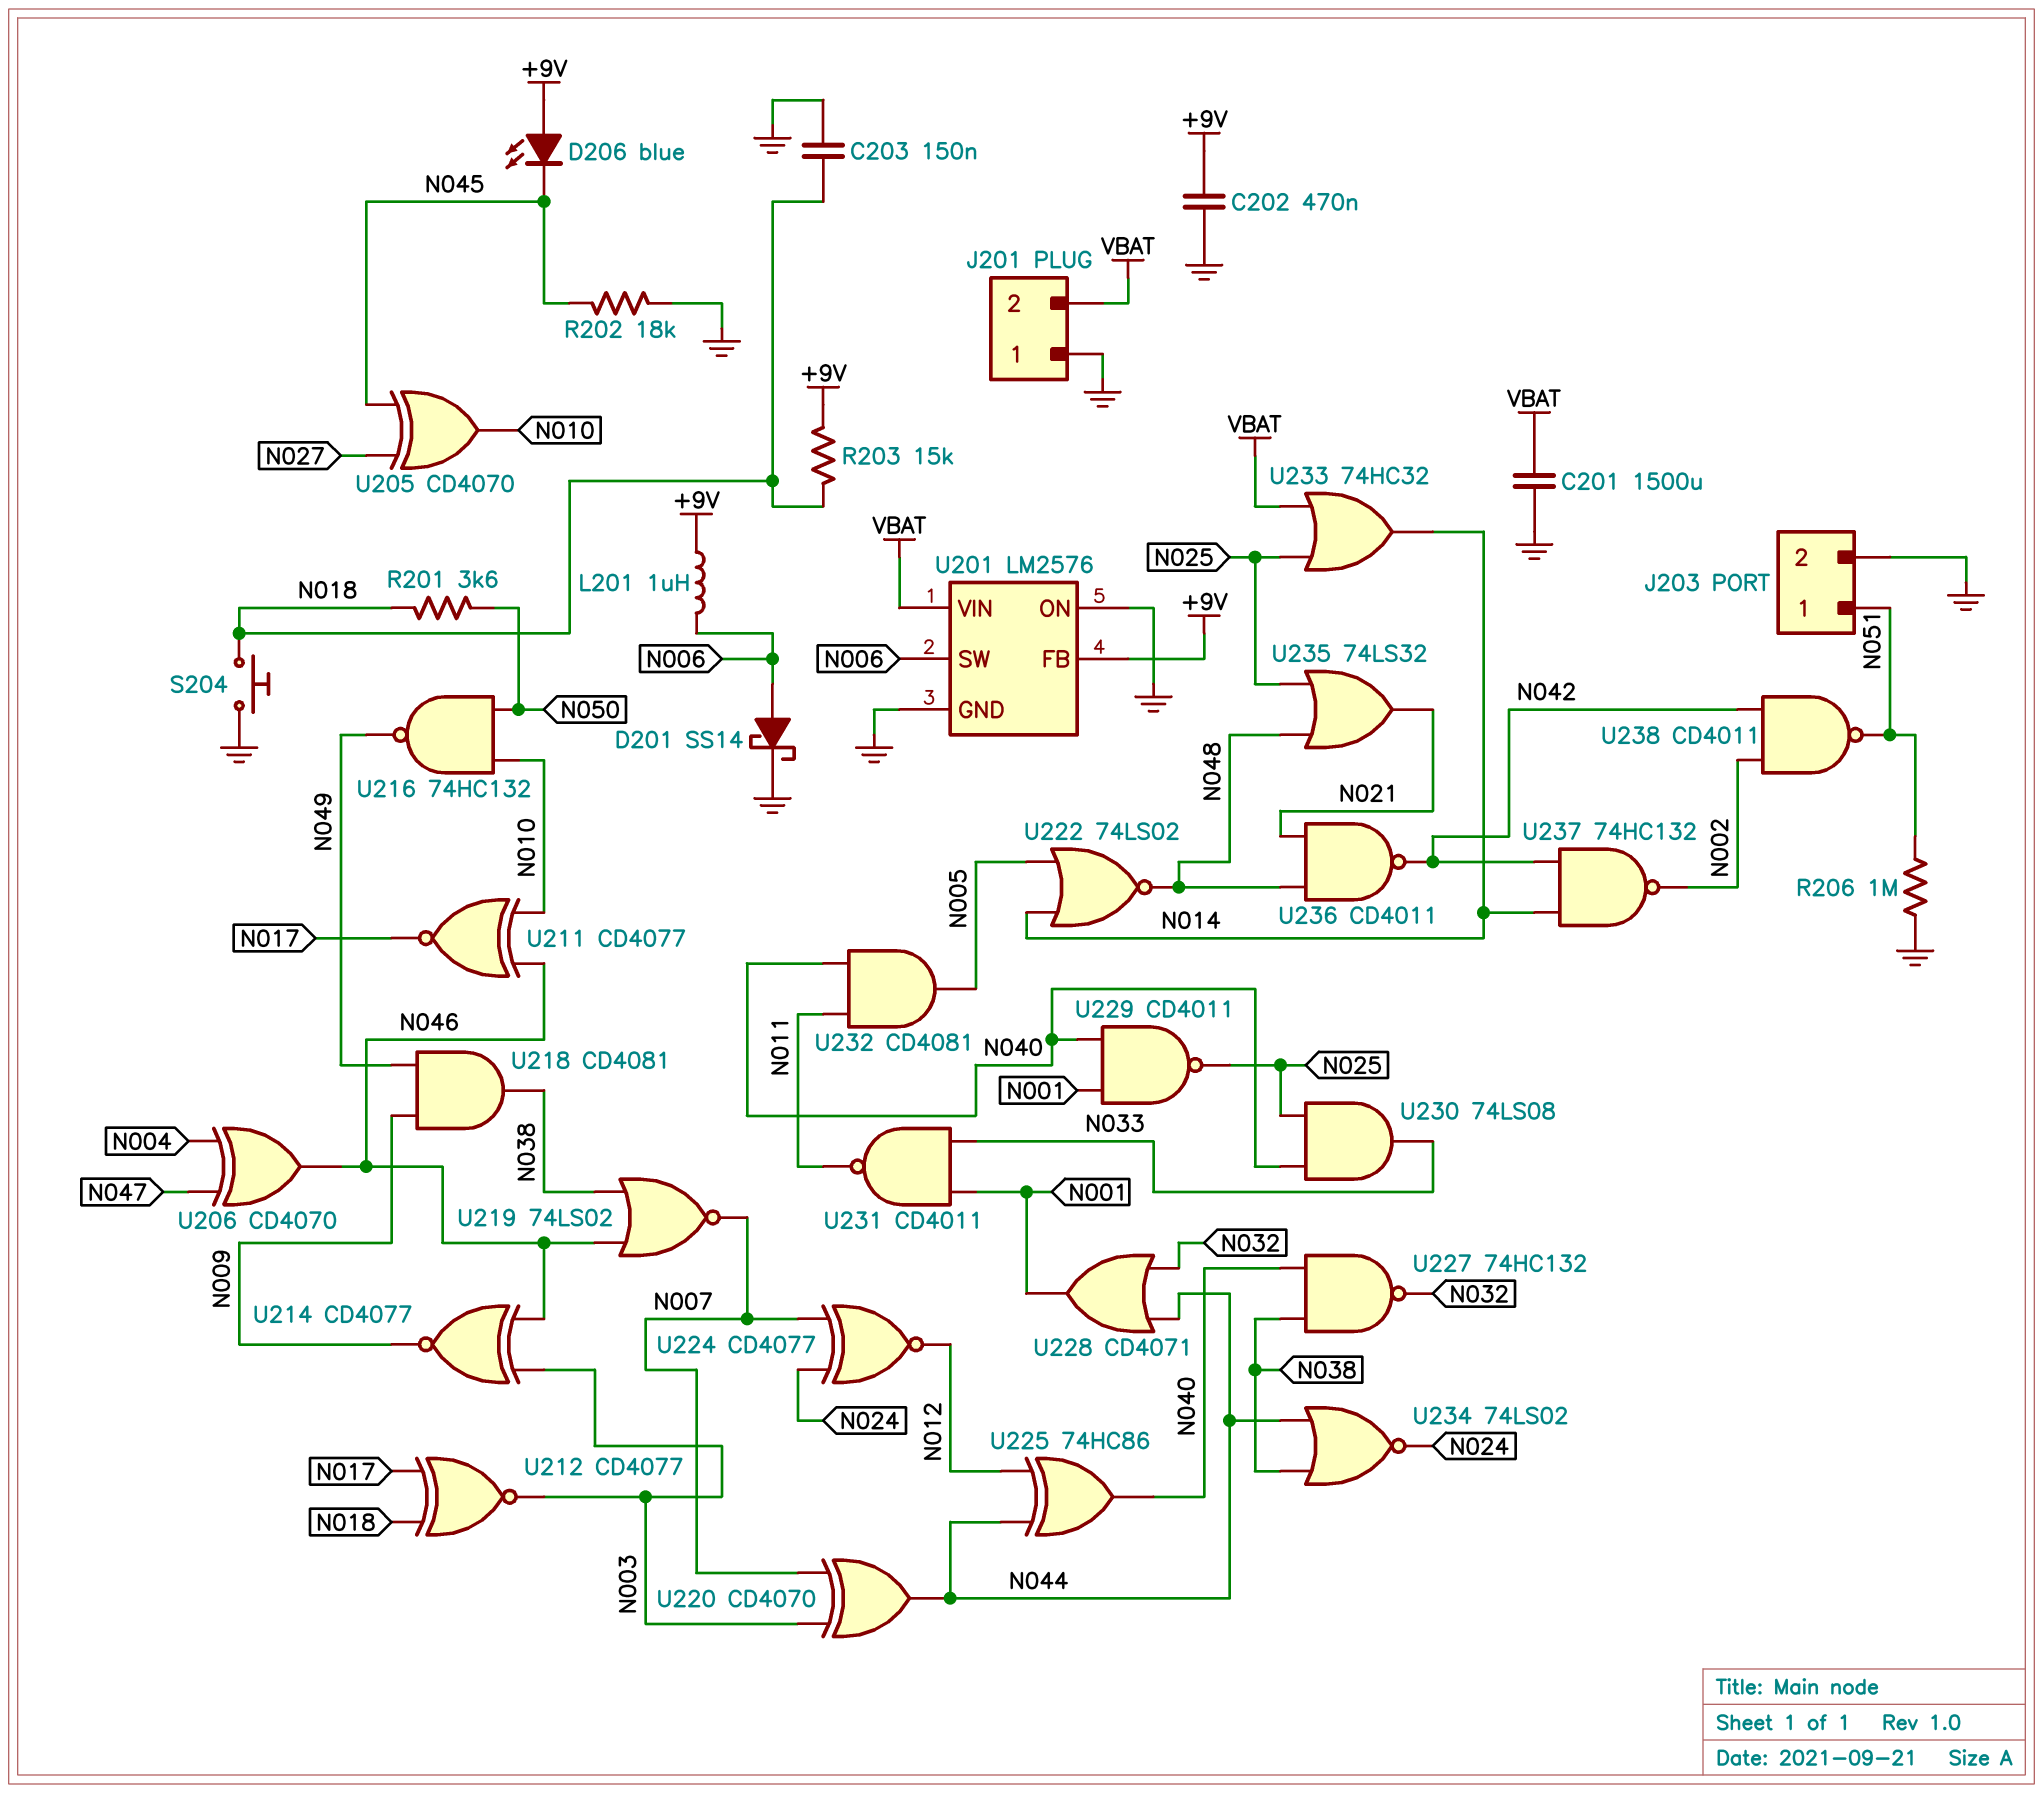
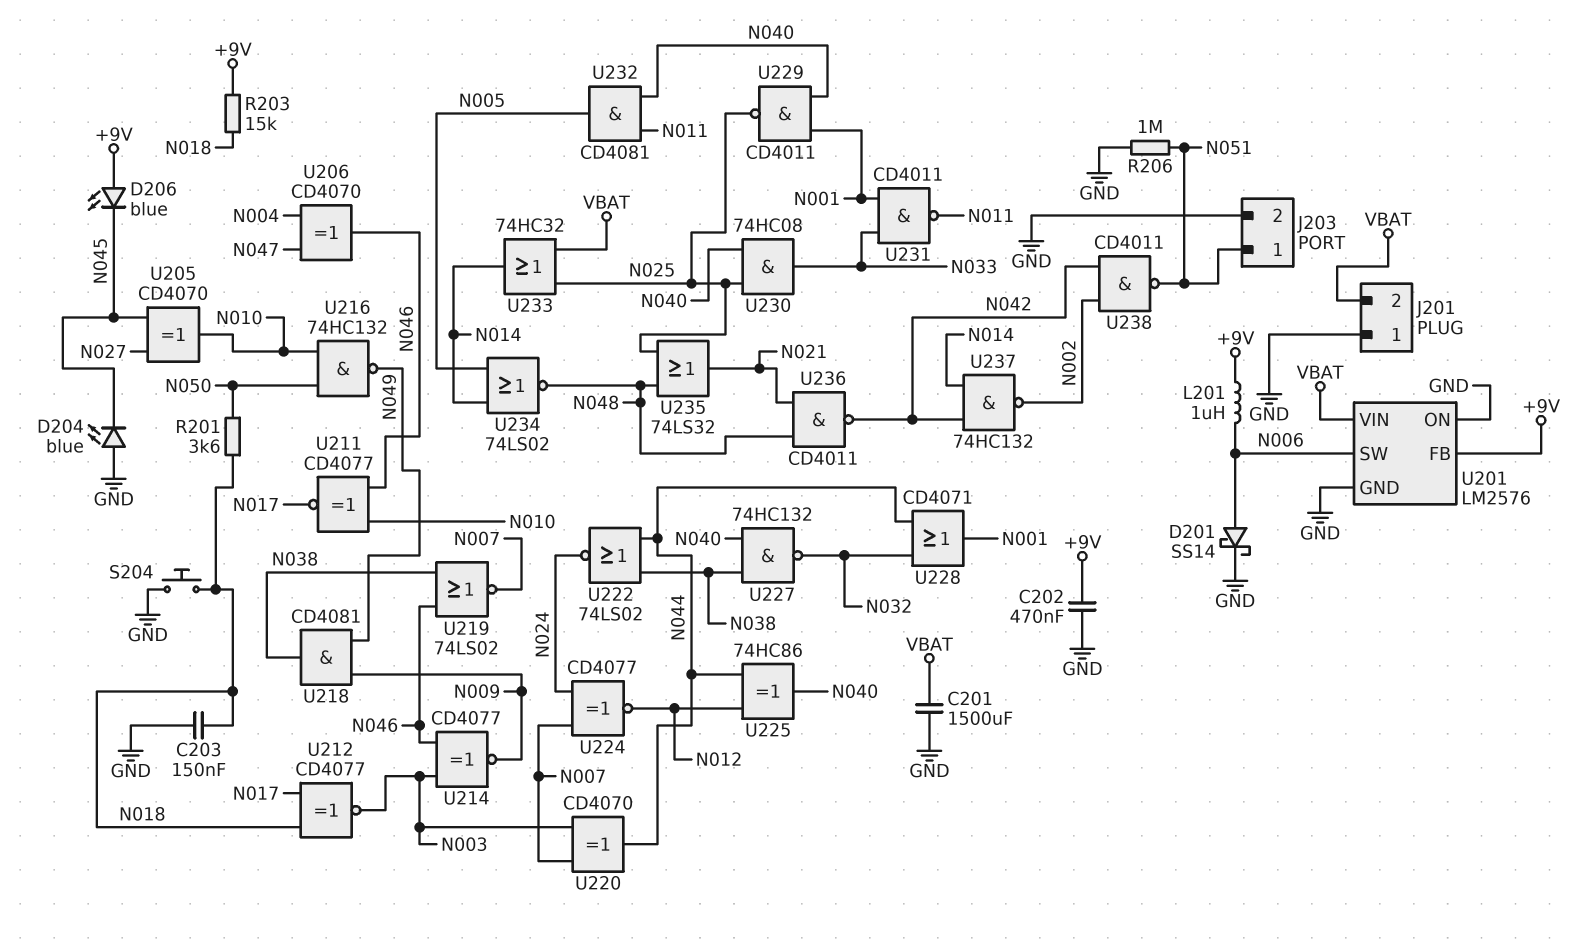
D204: none -> LED blue (A GND, K N045)
R202: 18k (GND, N045) -> none
U222: NOR 74LS02 (in N005, in N014, out N048) -> NOR 74LS02 (in N038, in N044, out N024)
U230: AND 74LS08 (in N025, in N040, out N033) -> AND 74HC08 (in N025, in N040, out N033)
U234: NOR 74LS02 (in N038, in N044, out N024) -> NOR 74LS02 (in N005, in N014, out N048)

